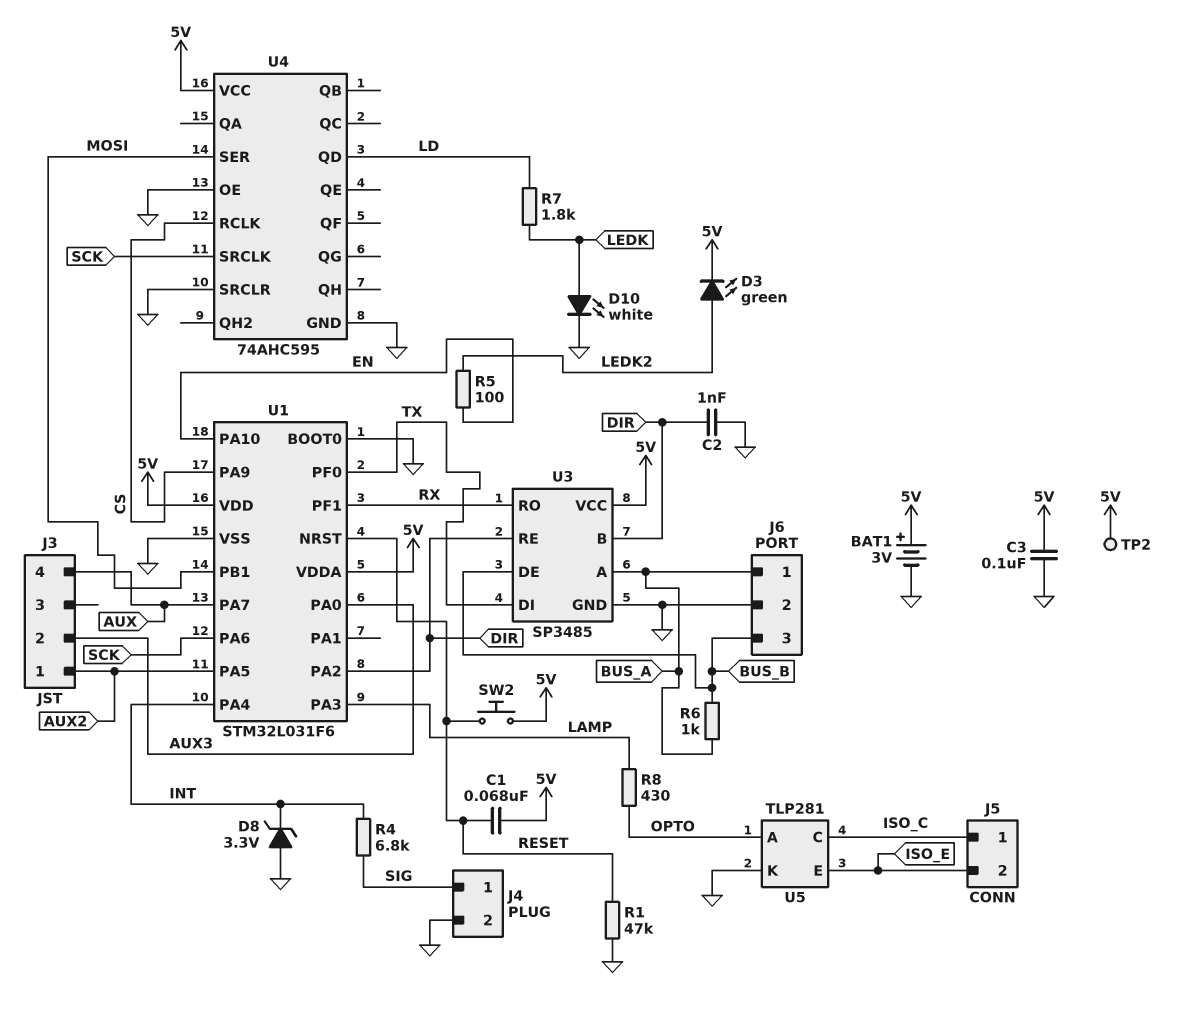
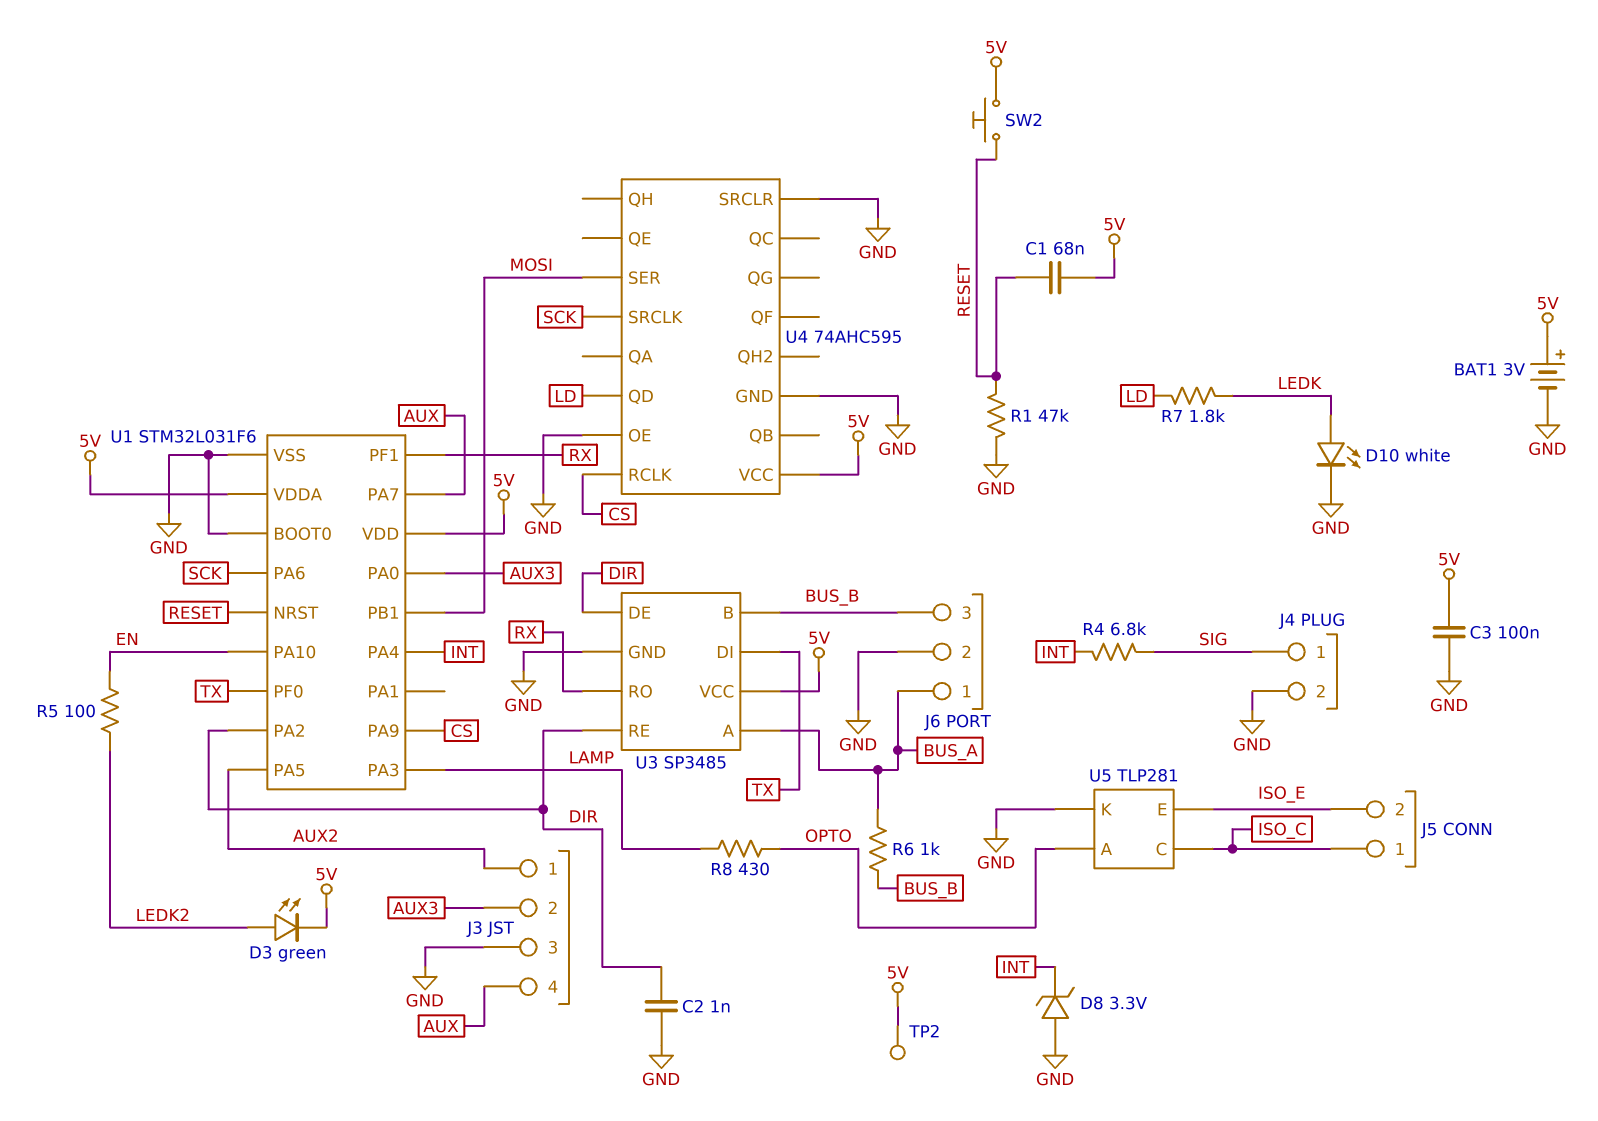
J3 pin 3: none -> GND
U3 pin B: DIR -> BUS_B
U3 pin DE: BUS_B -> DIR

